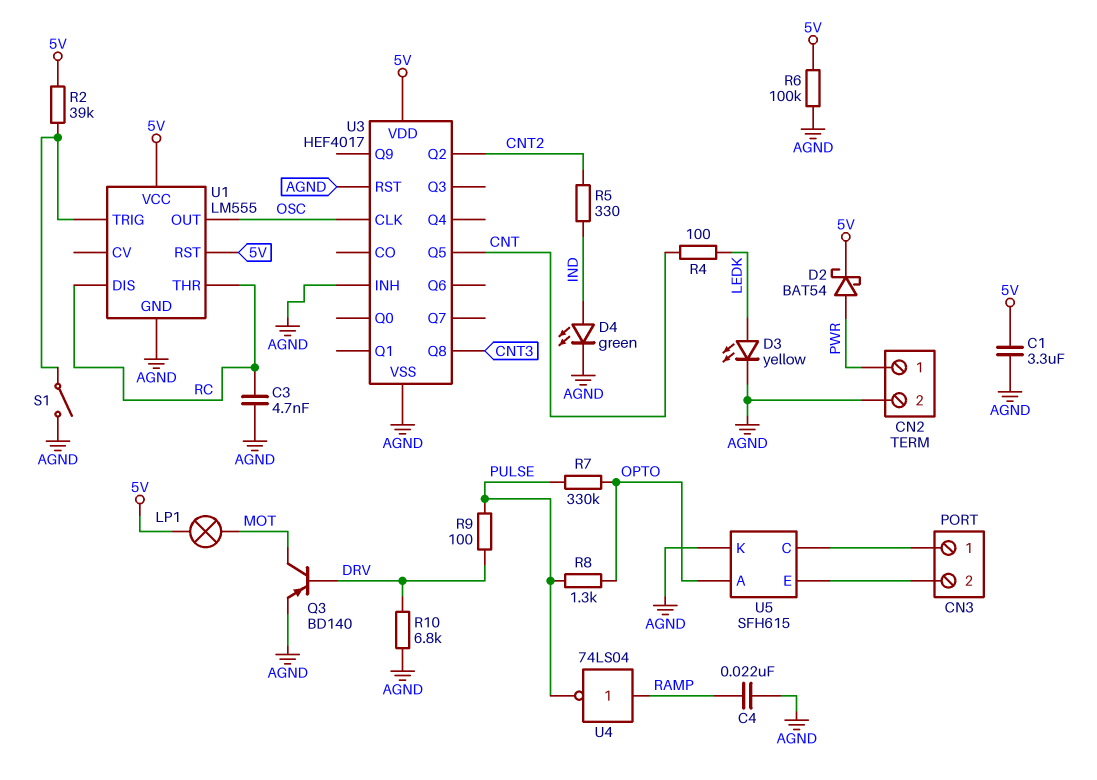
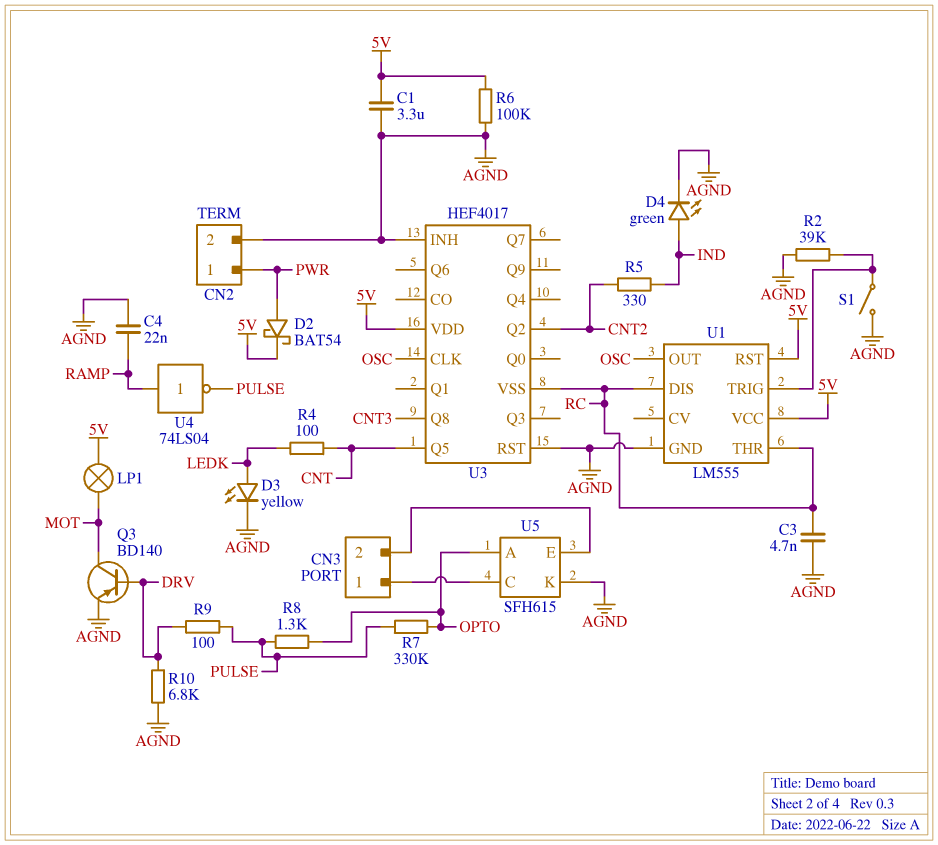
R2: 39k (5V, U1/TRIG) -> 39k (AGND, U1/TRIG)
U3 pin VSS: AGND -> RC

